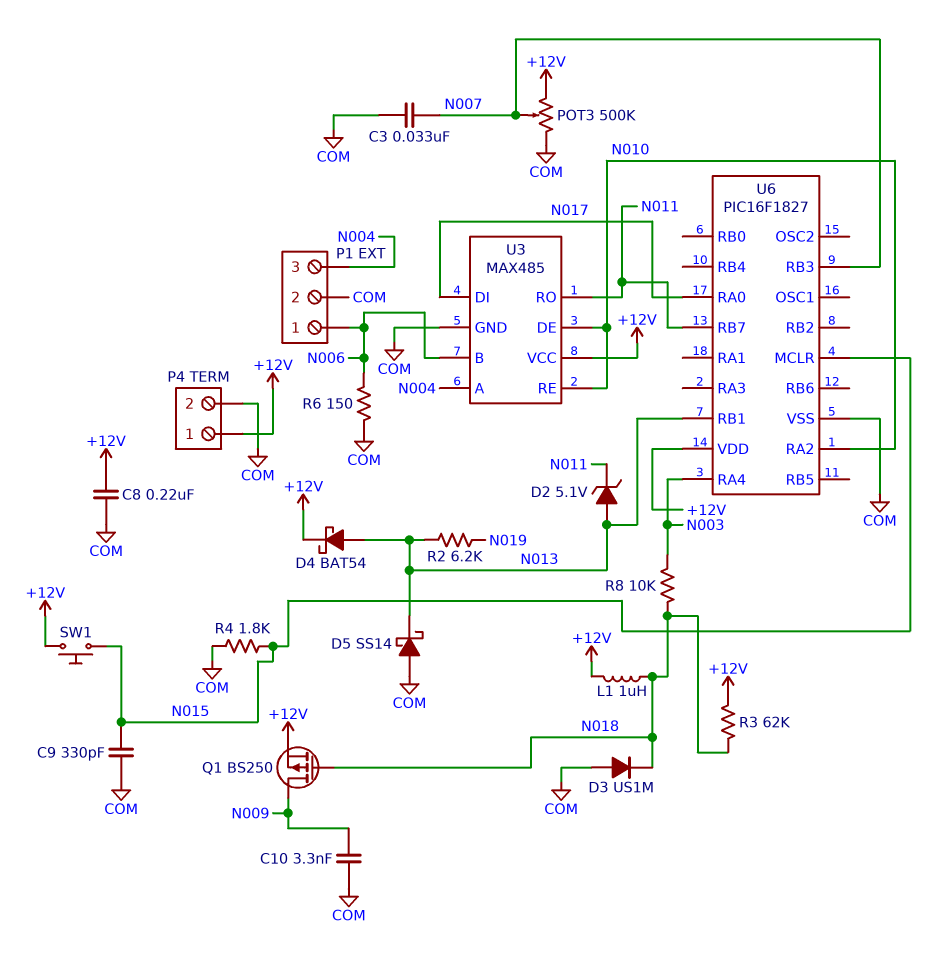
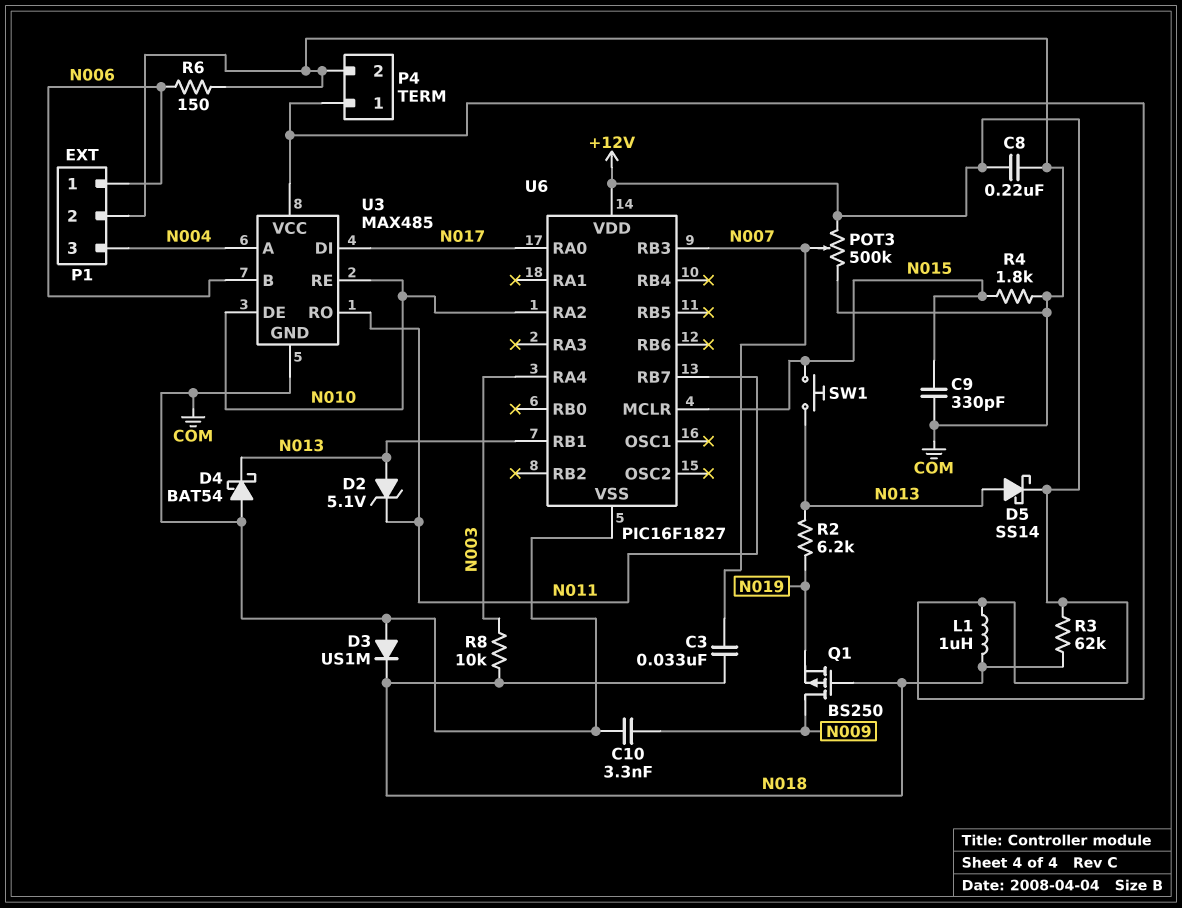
C3: 33nF (COM, N007) -> 33nF (N007, N018)
D4: schottky BAT54 (A N013, K +12V) -> schottky BAT54 (A COM, K N013)
D5: schottky SS14 (A COM, K N013) -> schottky SS14 (A N013, K +12V)
Q1: PMOS BS250 (G N018, D N009, S +12V) -> PMOS BS250 (G N018, D N009, S N019)
SW1: button (+12V, N015) -> button (N013, N015)

